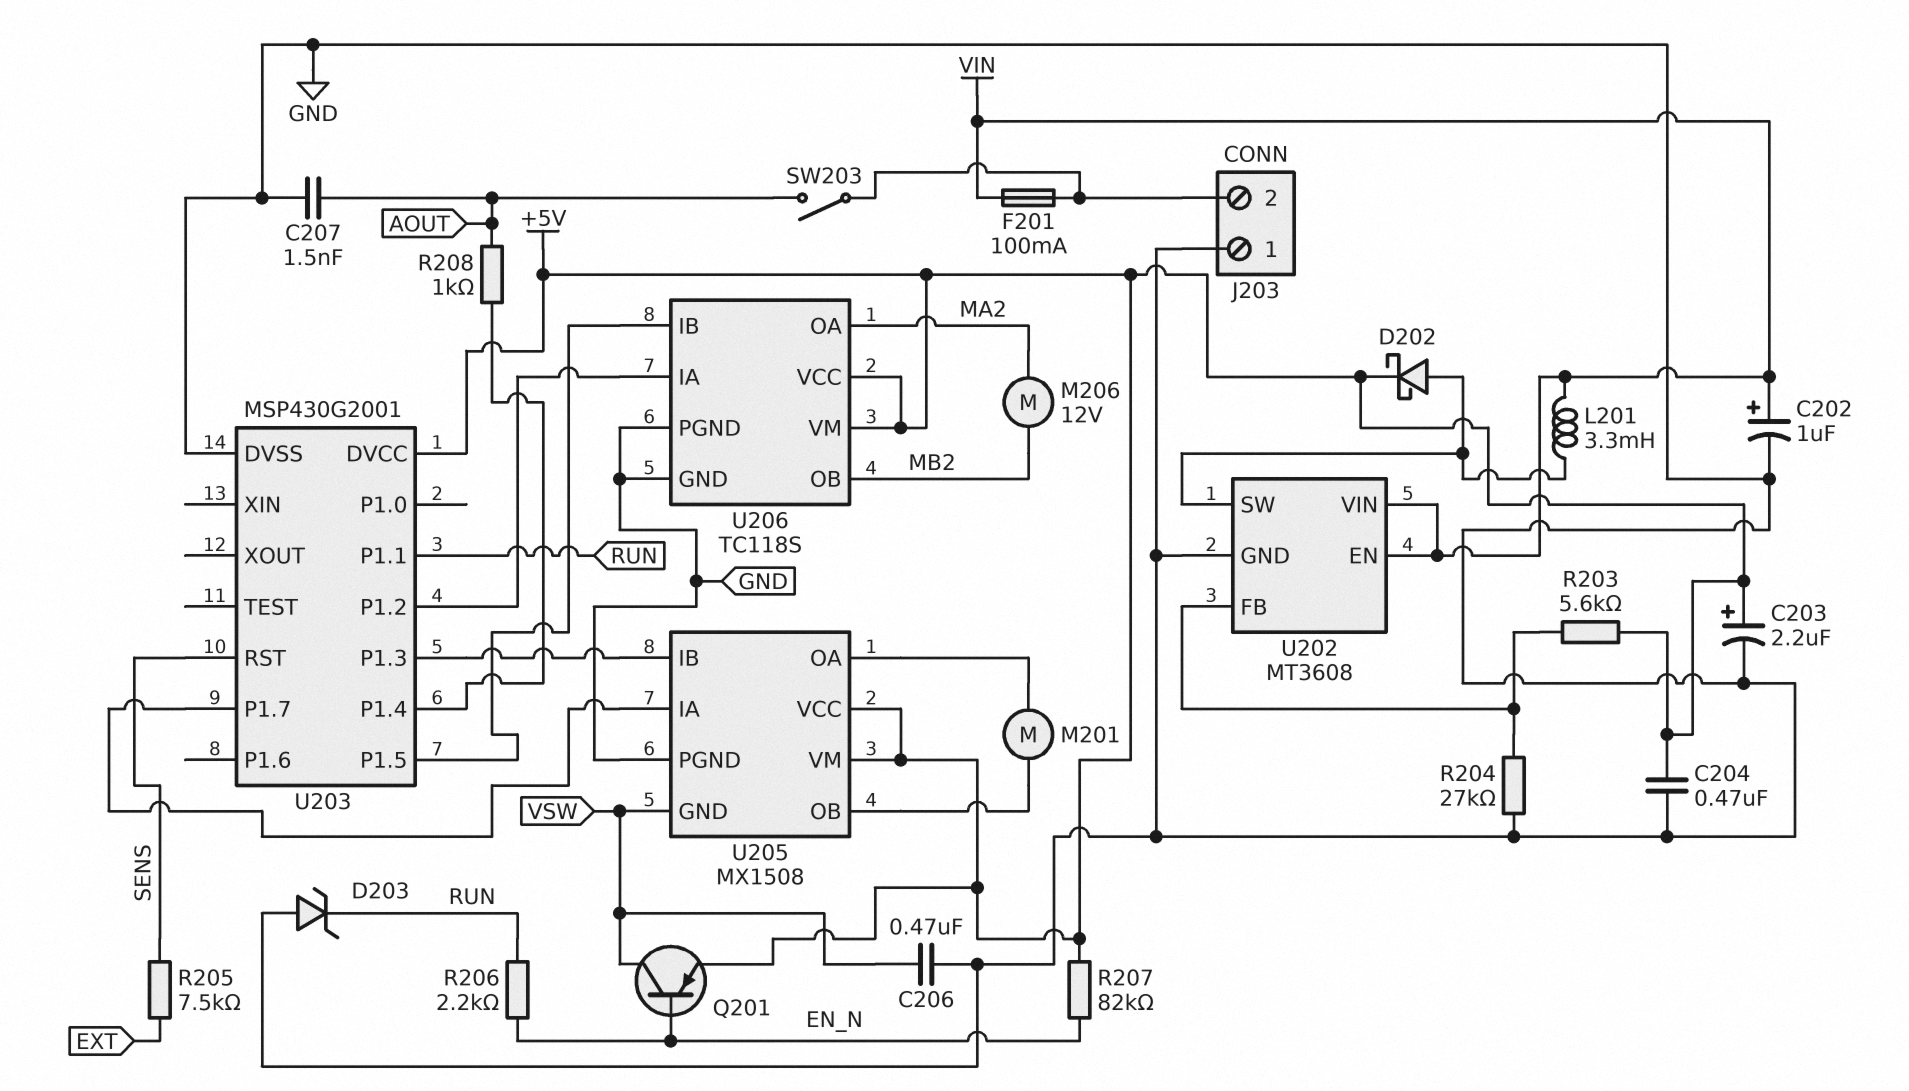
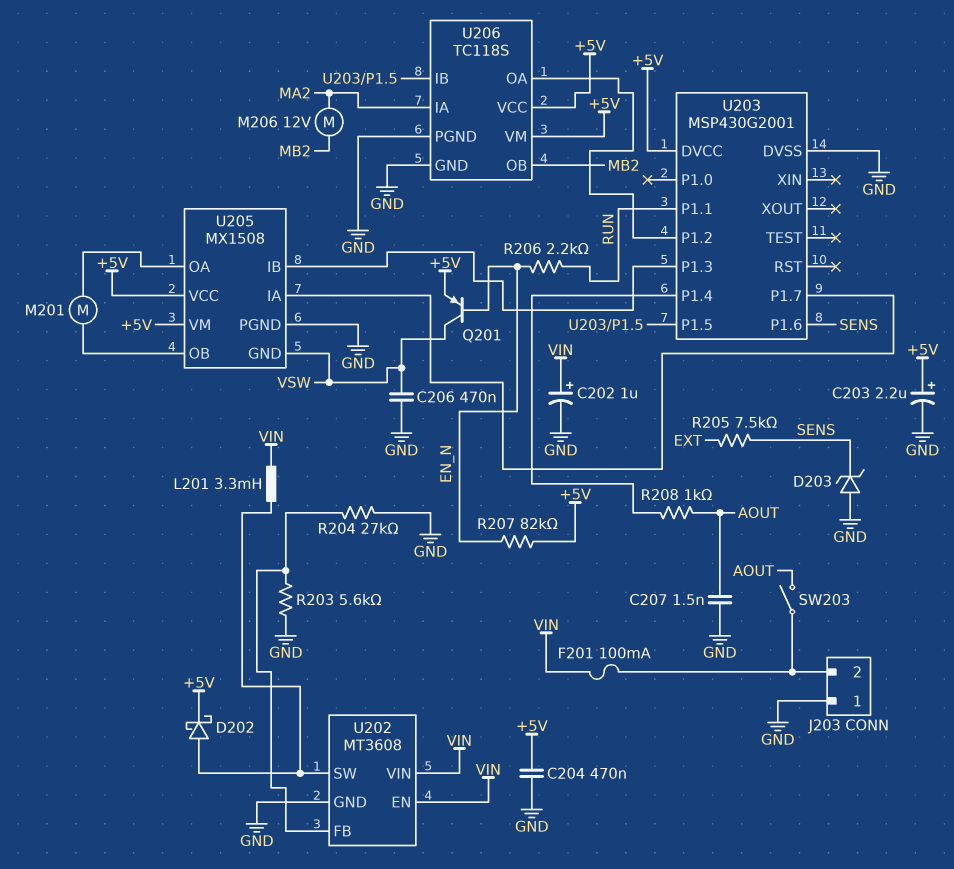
D203: zener (A GND, K RUN) -> zener (A GND, K SENS)
R203: 5.6k (+5V, U202/FB) -> 5.6k (GND, U202/FB)
U203 pin P1.6: none -> SENS
U203 pin RST: SENS -> none
U206 pin IA: U203/P1.2 -> MA2
U206 pin OA: MA2 -> U203/P1.2

